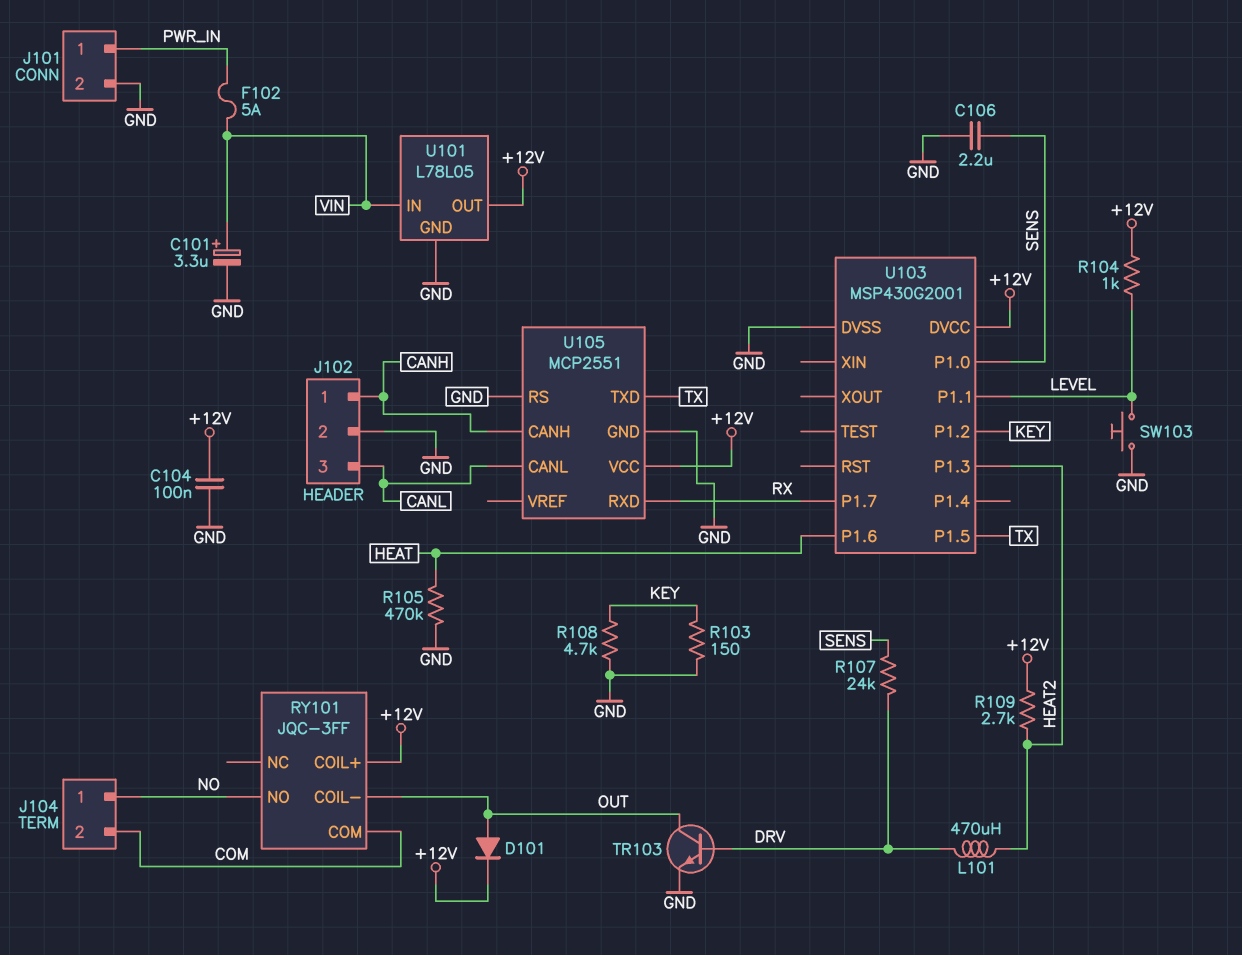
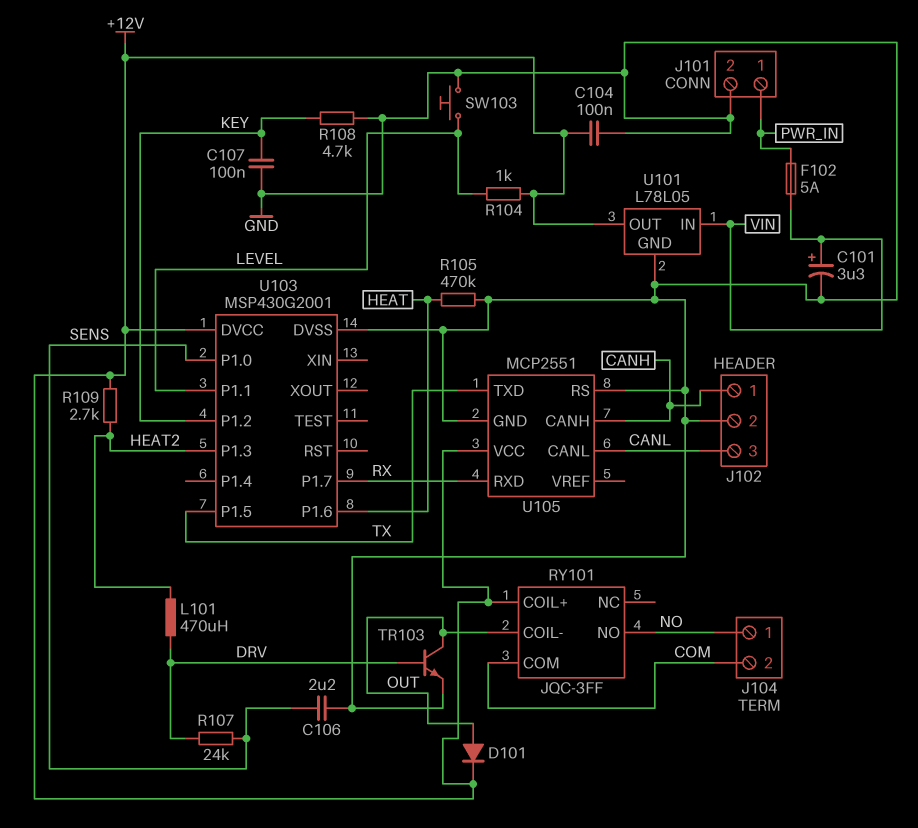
C107: none -> 100nF (GND, KEY)
R103: 150 (GND, KEY) -> none

